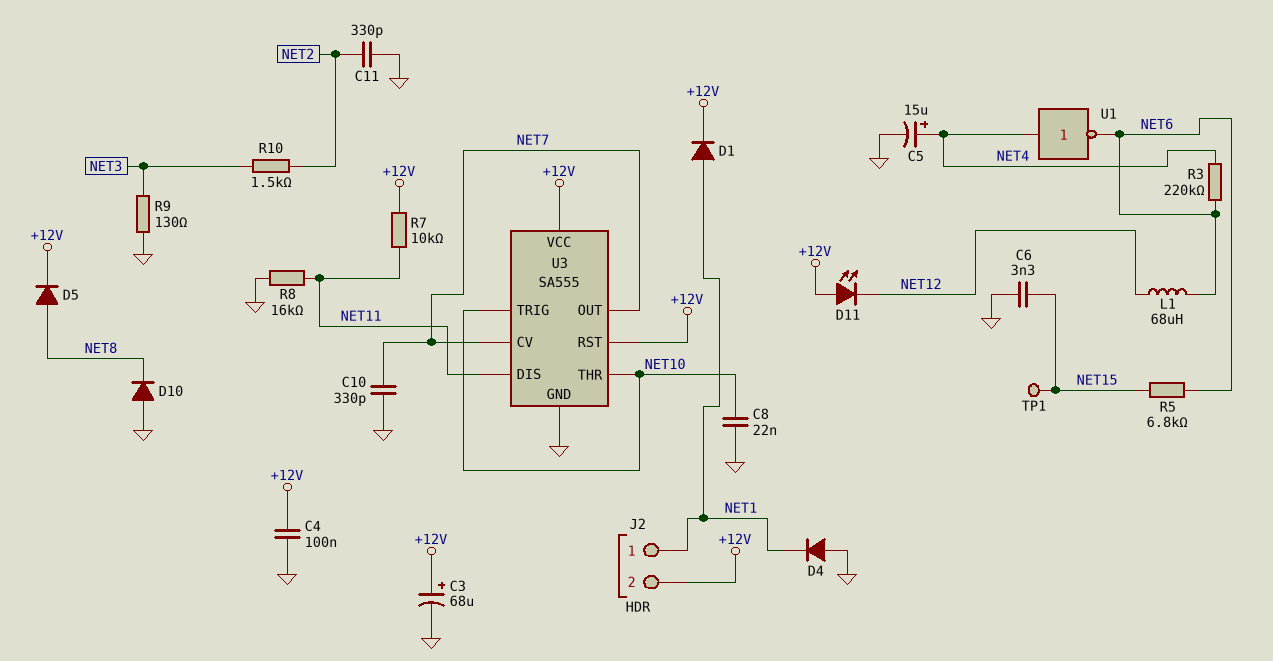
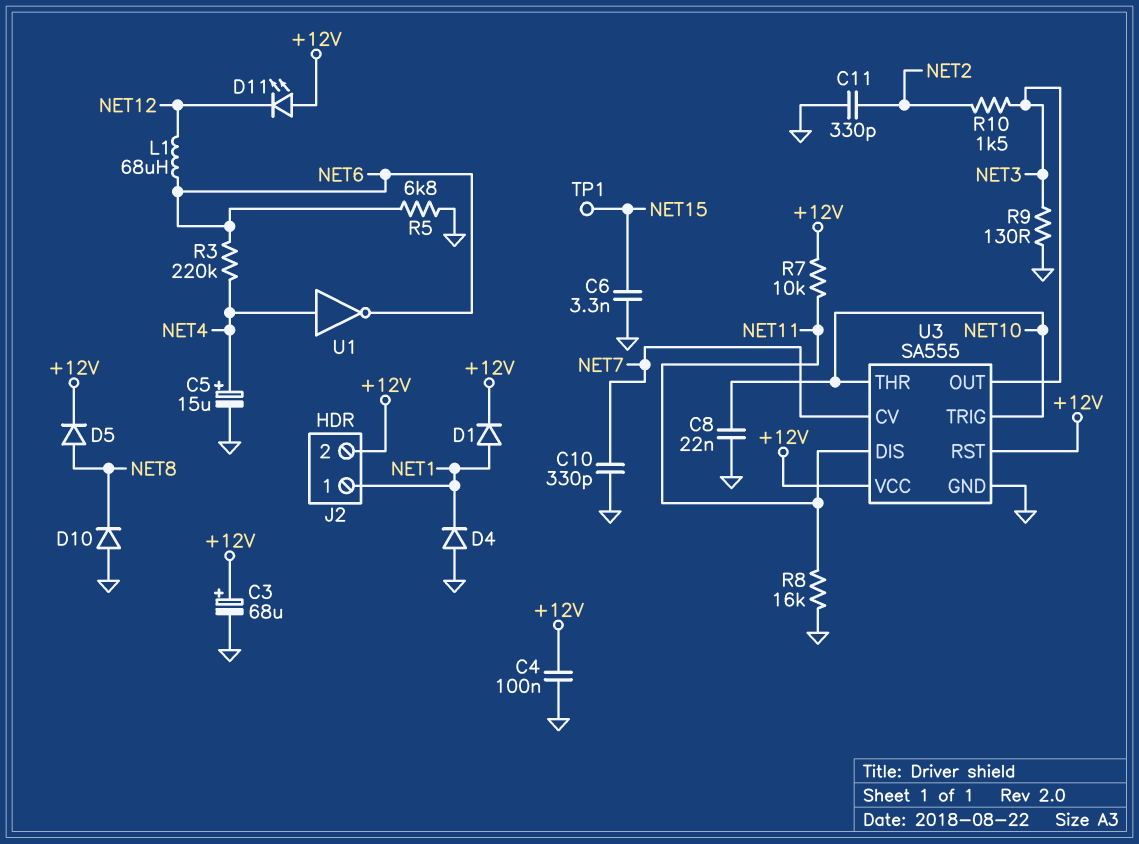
R5: 6.8k (NET6, NET15) -> 6.8k (GND, NET6)
U3 pin OUT: NET7 -> NET3

